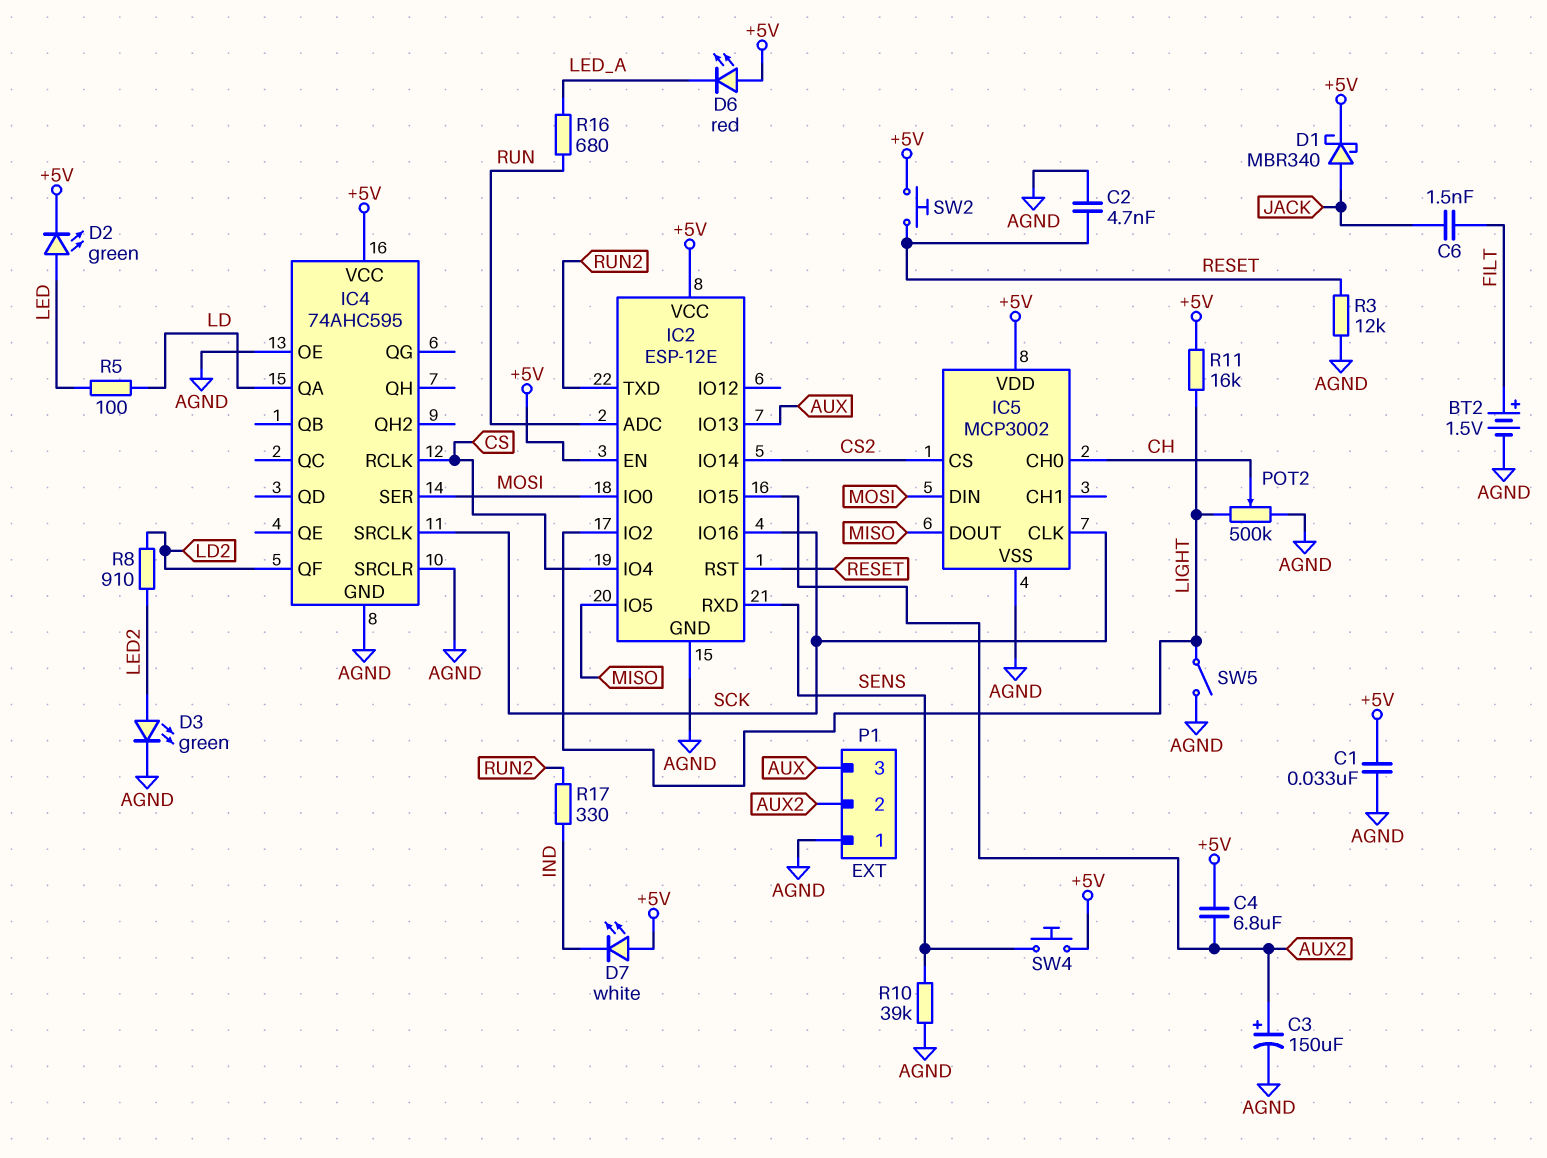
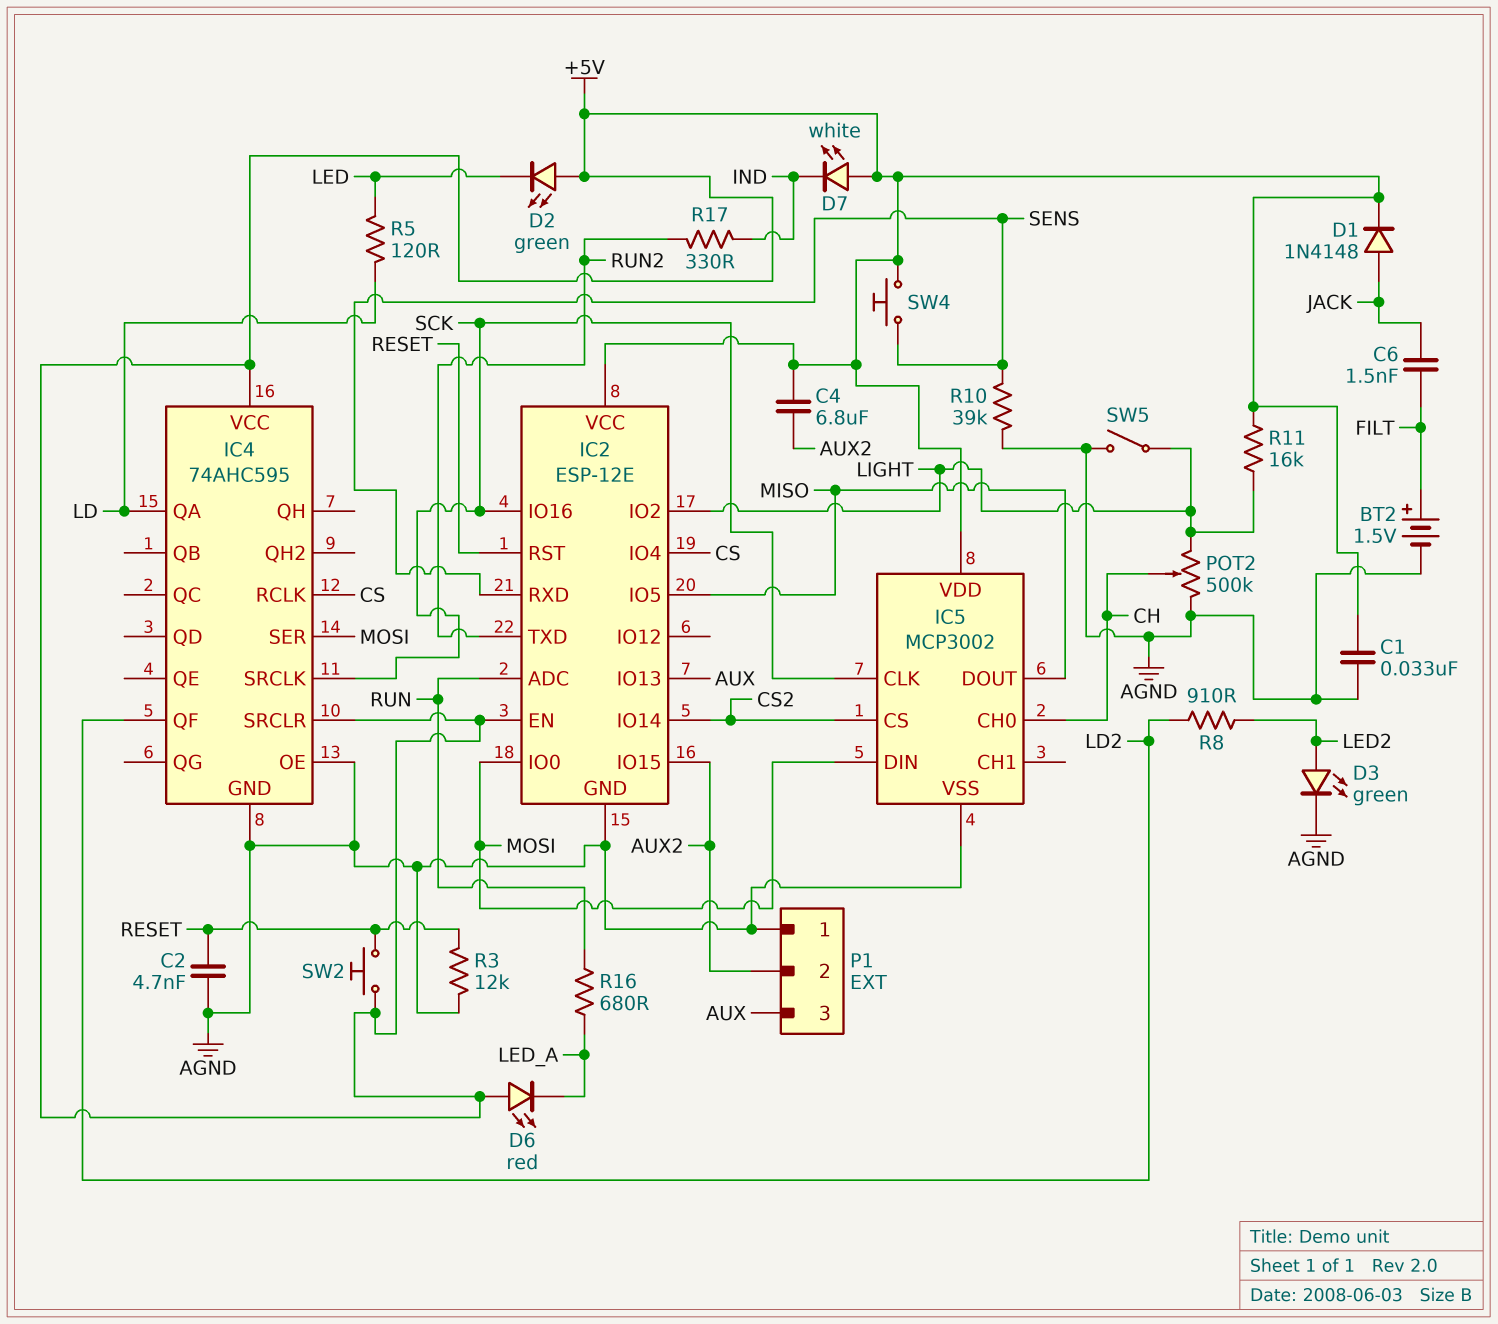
C3: 150uF (plus AUX2, minus AGND) -> none
D1: schottky MBR340 (A JACK, K +5V) -> diode 1N4148 (A JACK, K +5V)
D2: LED green (A LED, K +5V) -> LED green (A +5V, K LED)
IC4 pin SRCLR: AGND -> +5V
R5: 100 (LD, LED) -> 120 (LD, LED)

